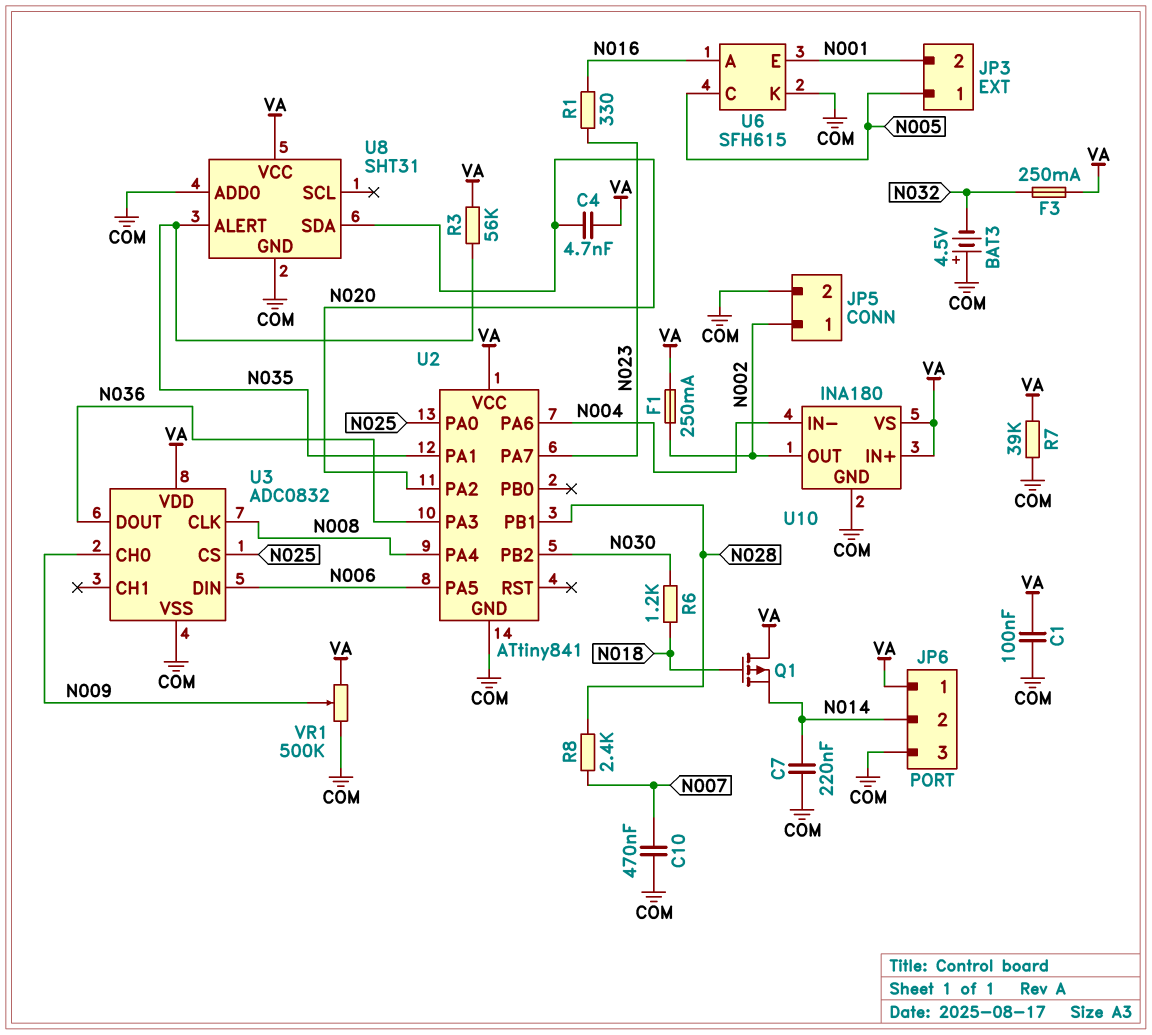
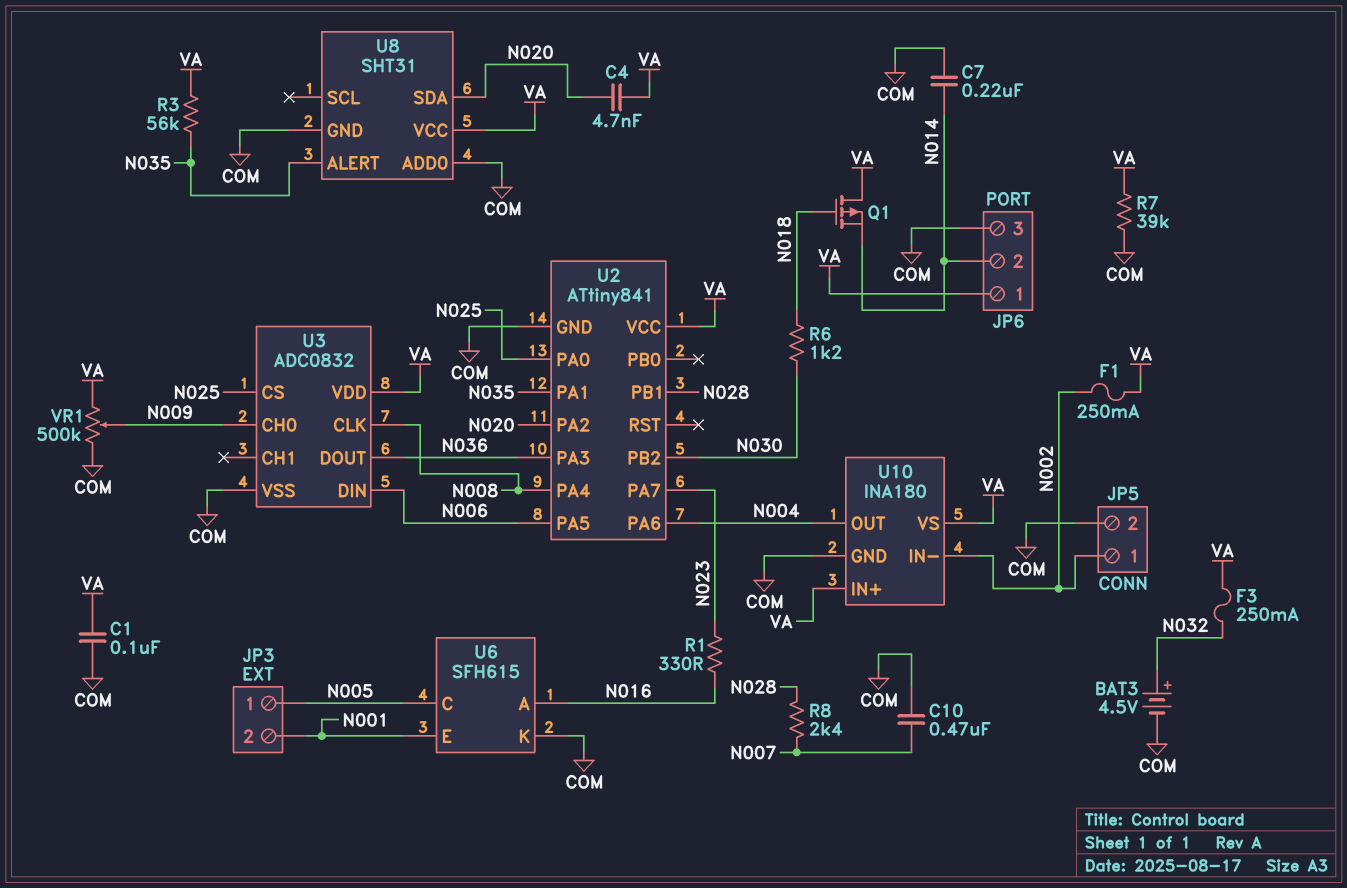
BAT3: 4.5V (plus COM, minus N032) -> 4.5V (plus N032, minus COM)
U10 pin IN-: N004 -> N002
U10 pin OUT: N002 -> N004

